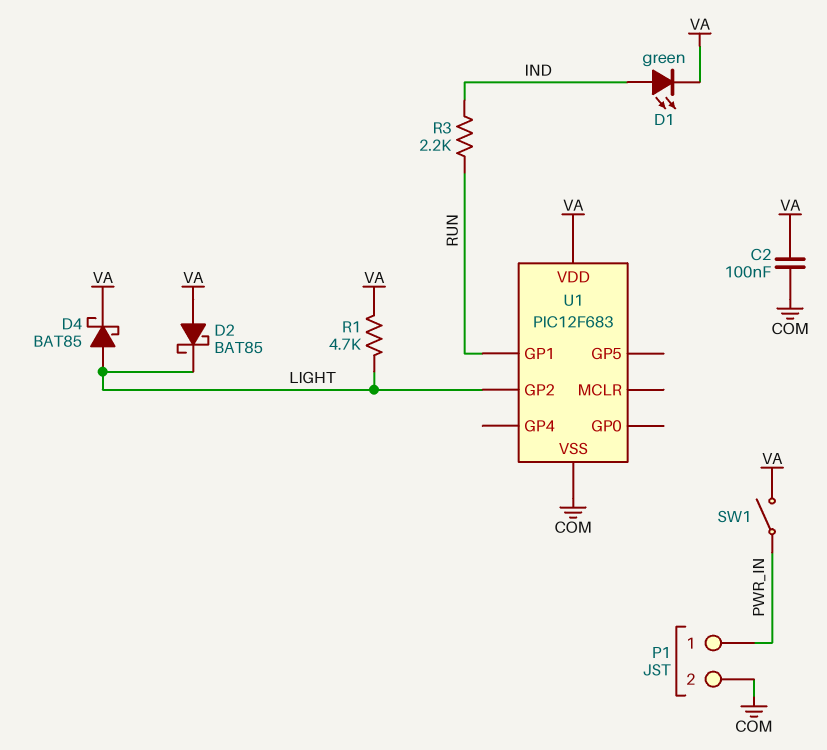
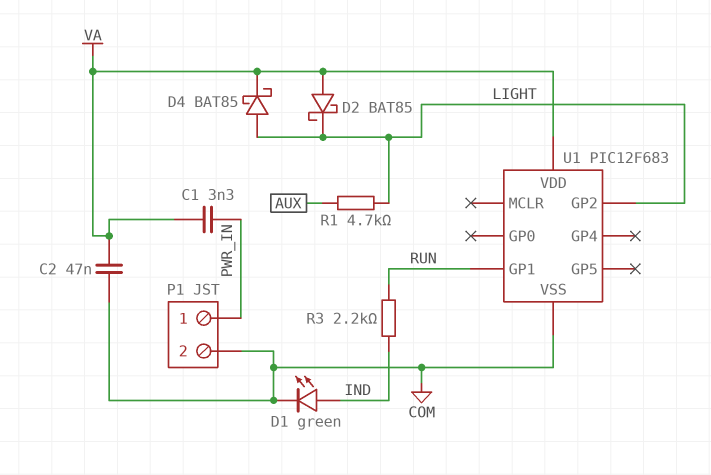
C1: none -> 3.3nF (PWR_IN, VA)
C2: 100nF (COM, VA) -> 47nF (COM, VA)
D1: LED green (A IND, K VA) -> LED green (A IND, K COM)
R1: 4.7k (LIGHT, VA) -> 4.7k (AUX, LIGHT)
SW1: switch (PWR_IN, VA) -> none

